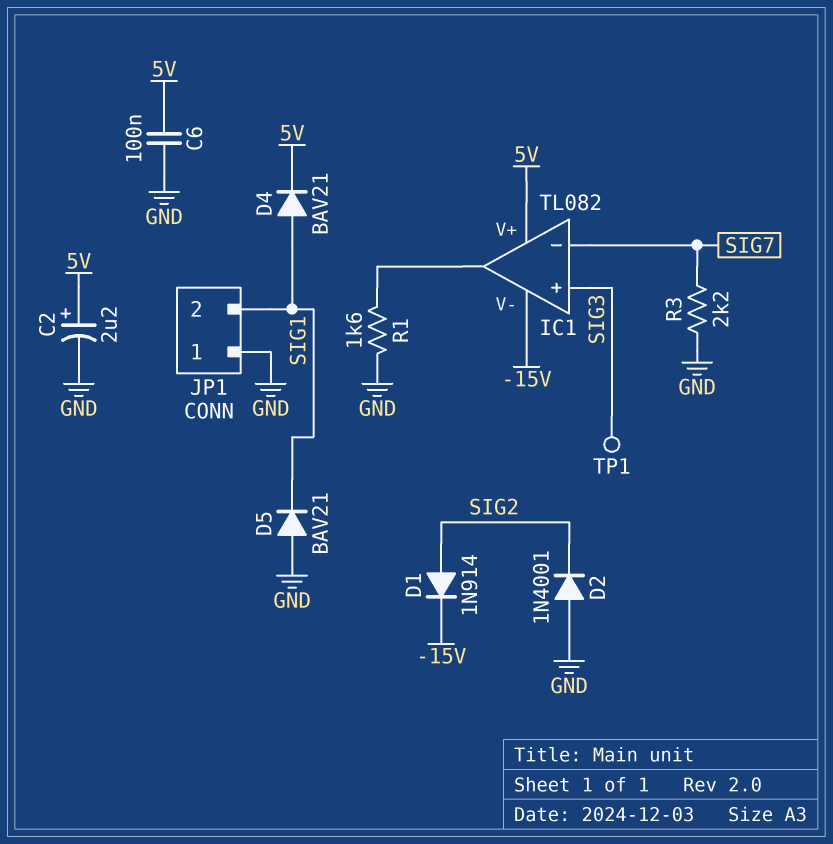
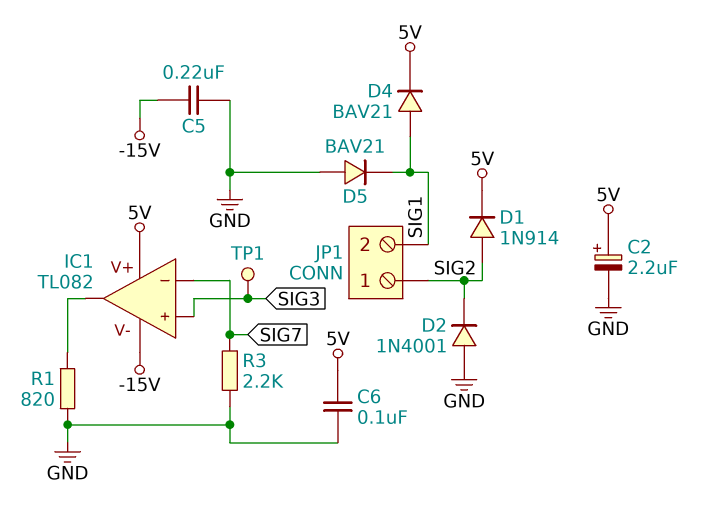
C5: none -> 220nF (-15V, GND)
D1: diode 1N914 (A SIG2, K -15V) -> diode 1N914 (A SIG2, K 5V)
JP1 pin 1: GND -> SIG2
R1: 1.6k (GND, IC1/out) -> 820 (GND, IC1/out)

